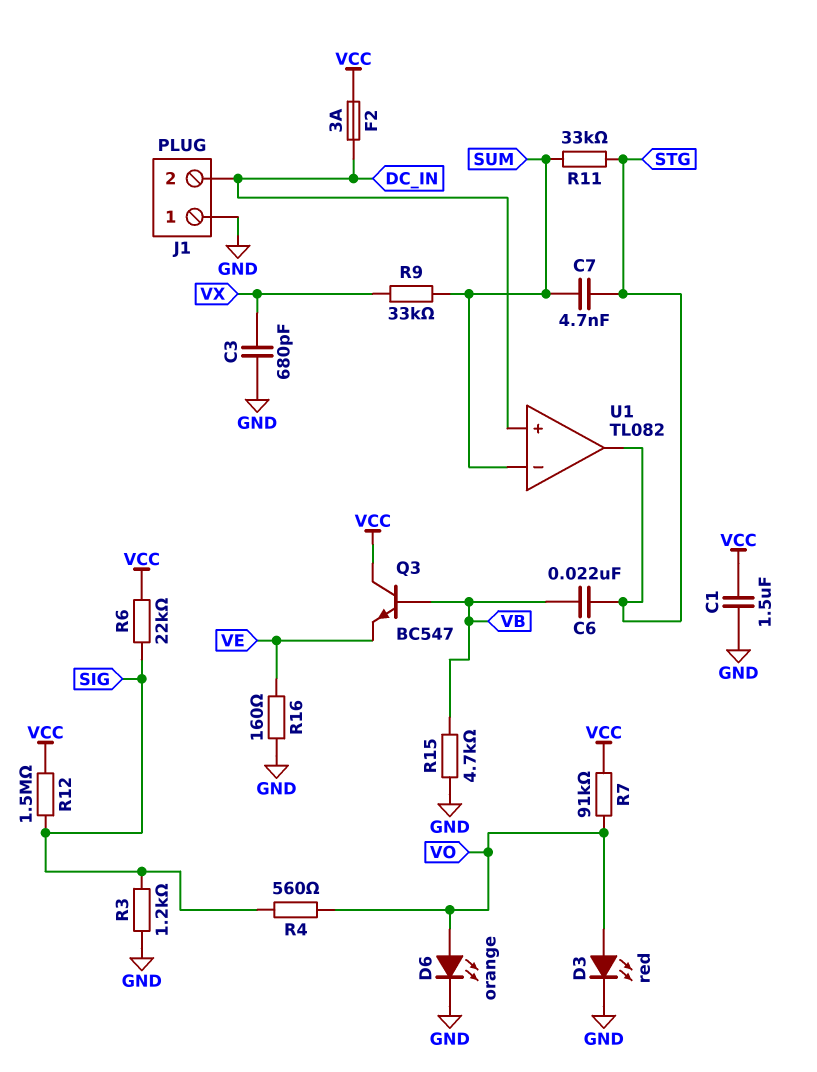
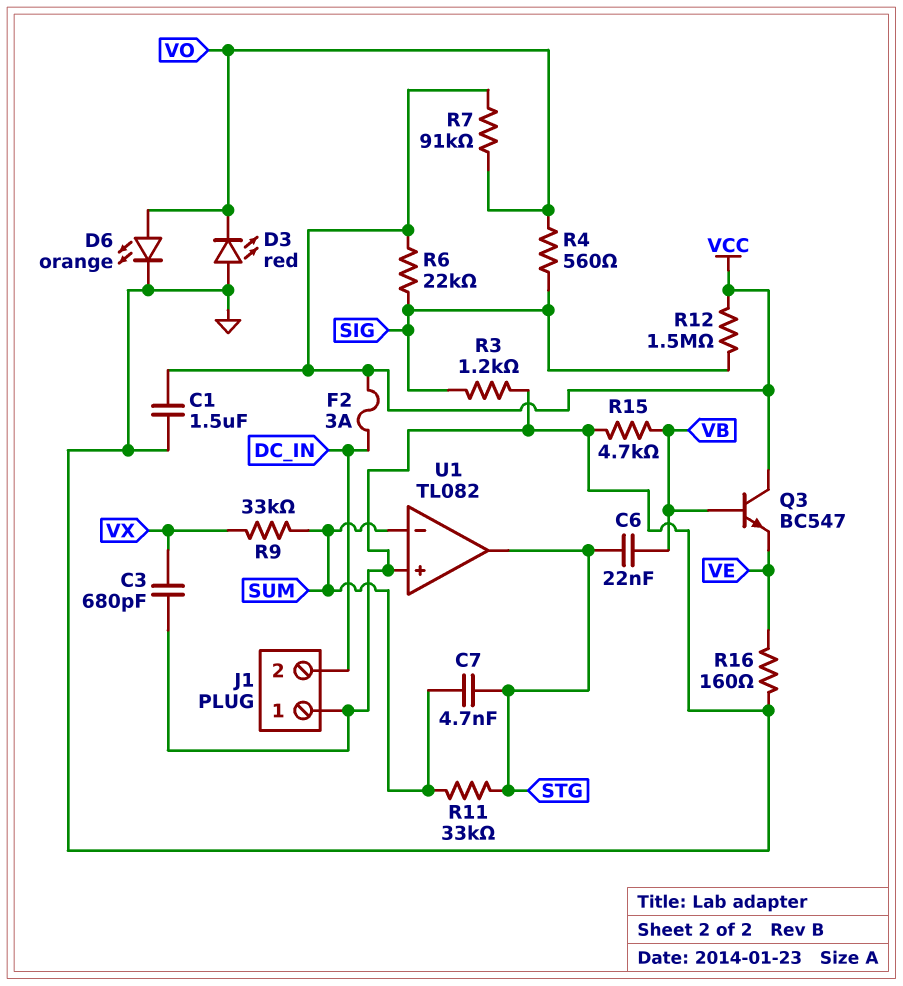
D3: LED red (A VO, K GND) -> LED red (A GND, K VO)
U1 pin in+: DC_IN -> GND

